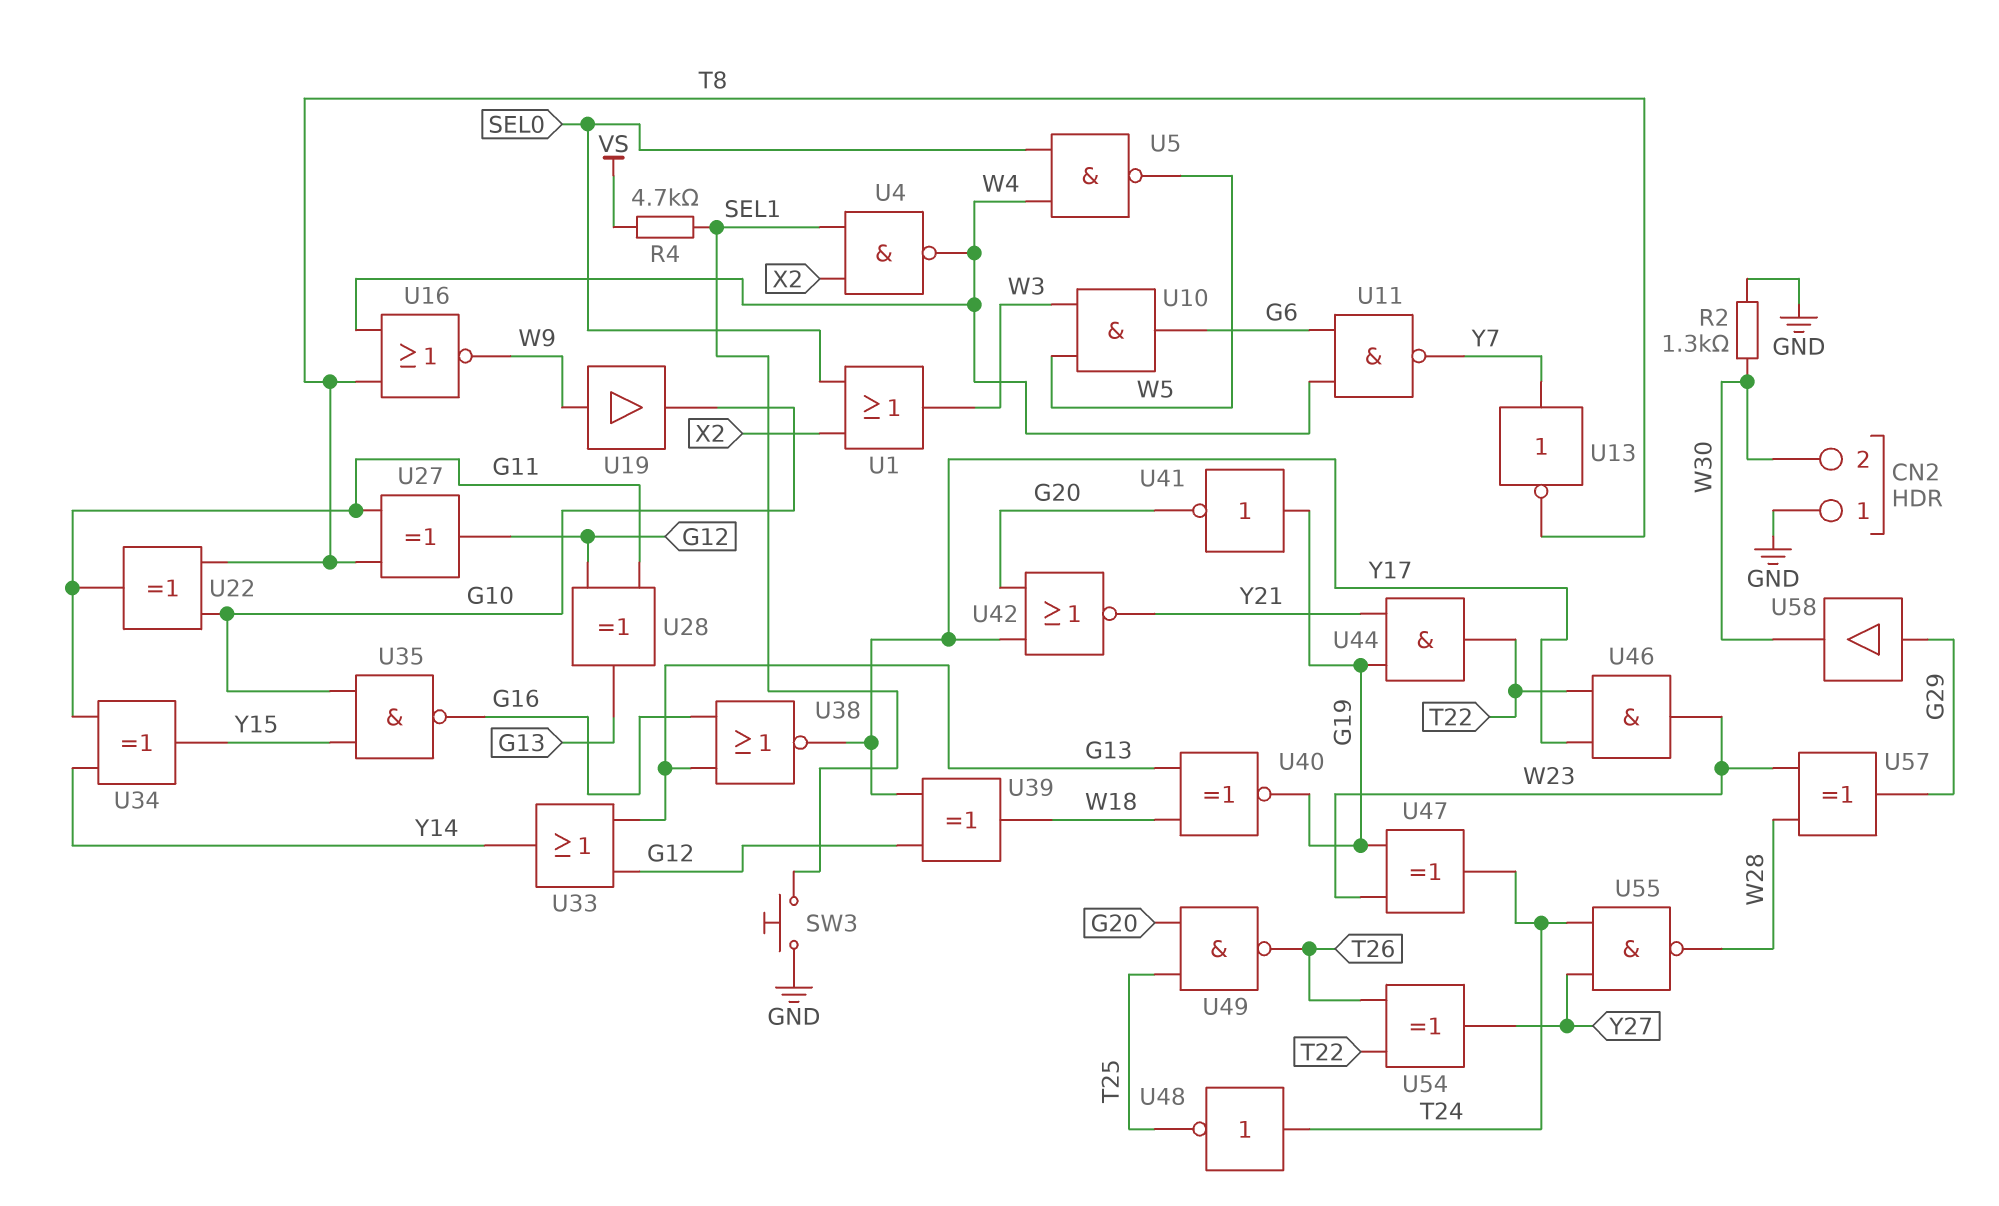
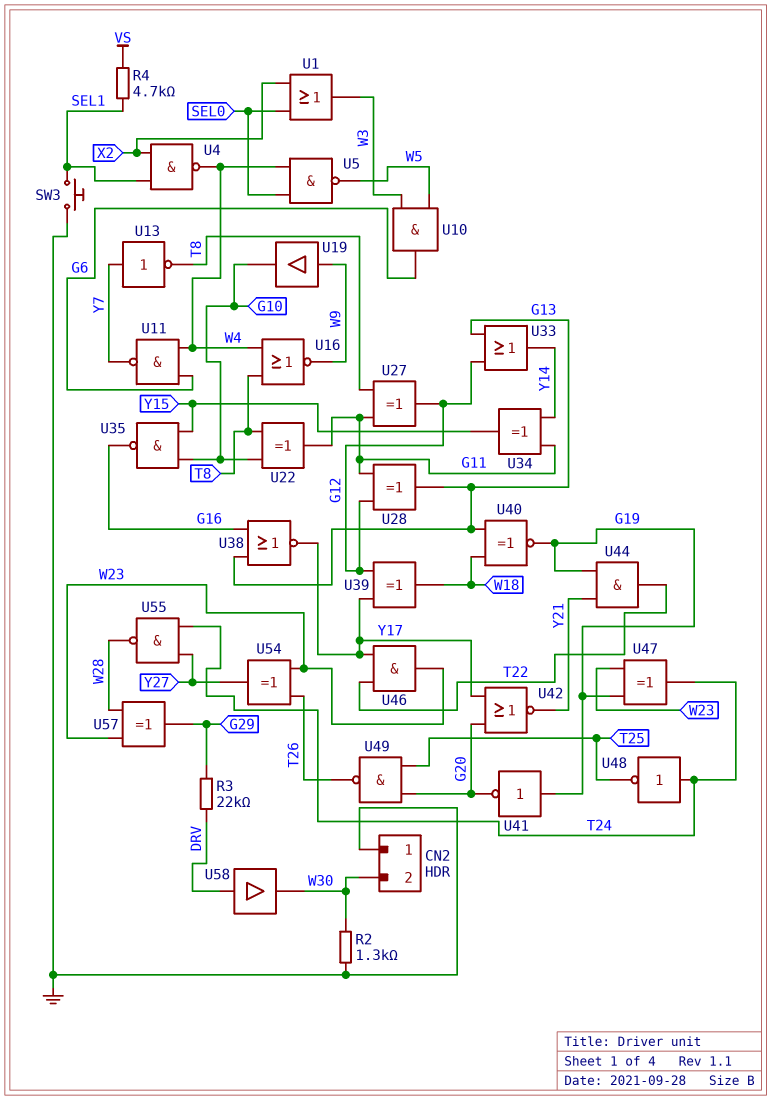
R3: none -> 22k (DRV, G29)
U54: XOR (in T22, in T26, out Y27) -> XOR (in T26, in W23, out Y27)
U58: buffer (in G29, out W30) -> buffer (in DRV, out W30)

